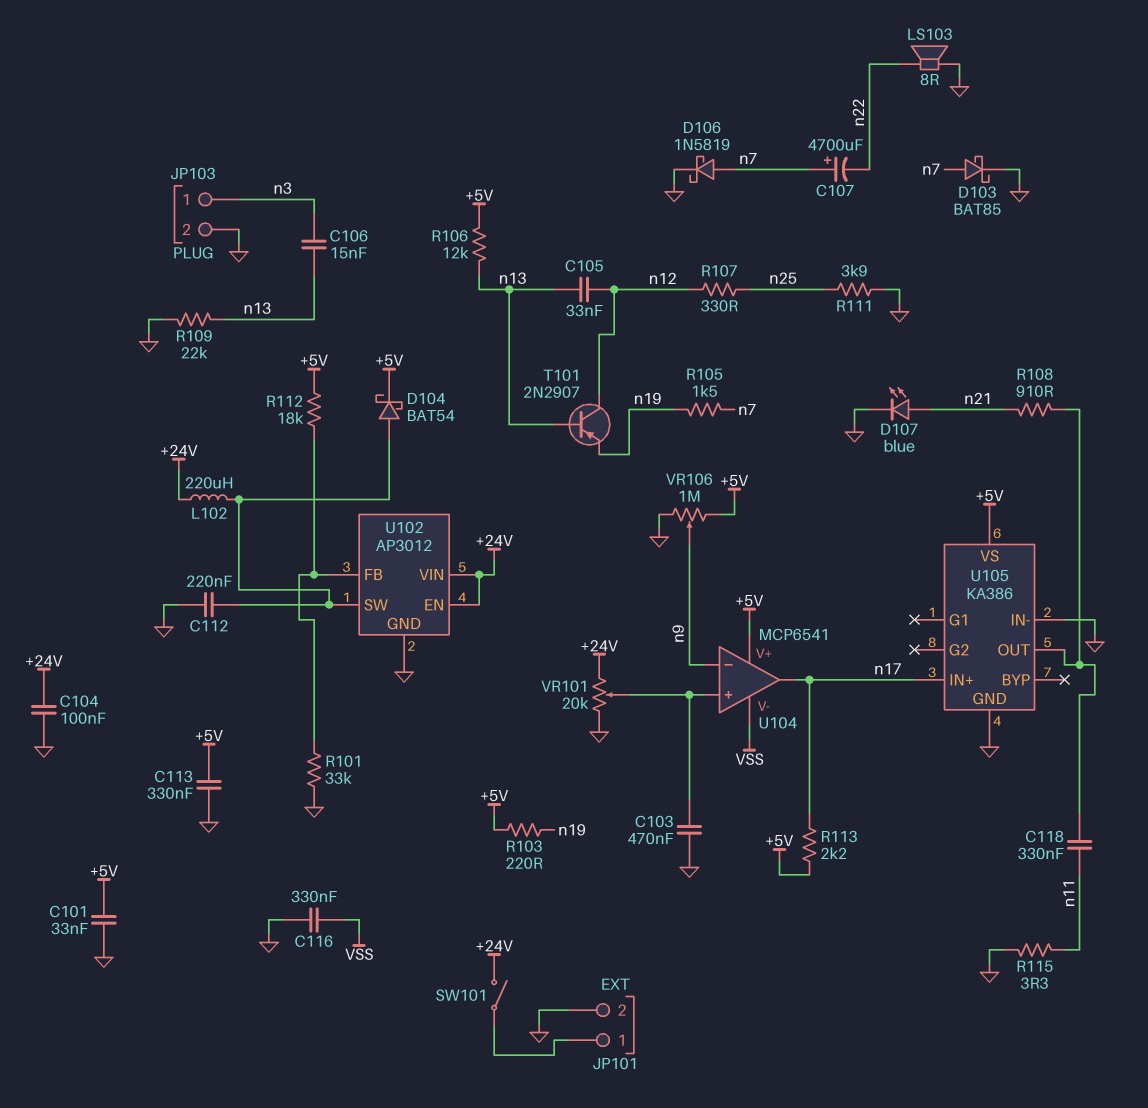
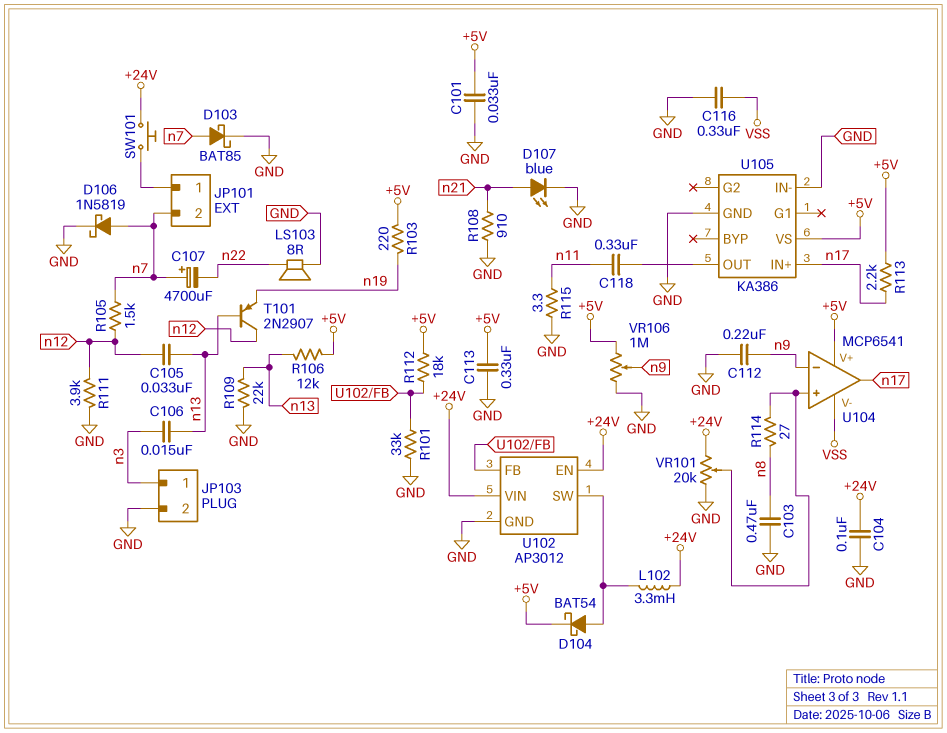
C103: 470nF (GND, U104/in+) -> 470nF (GND, n8)
C112: 220nF (GND, U102/SW) -> 220nF (GND, n9)
JP101 pin 2: GND -> n7
L102: 220uH (+24V, U102/SW) -> 3.3mH (+24V, U102/SW)
R105: 1.5k (n7, n19) -> 1.5k (n7, n12)
R107: 330 (n12, n25) -> none
R108: 910 (U105/OUT, n21) -> 910 (GND, n21)
R111: 3.9k (GND, n25) -> 3.9k (GND, n12)
R114: none -> 27 (U104/in+, n8)
SW101: switch (+24V, JP101/1) -> button (+24V, JP101/1)

